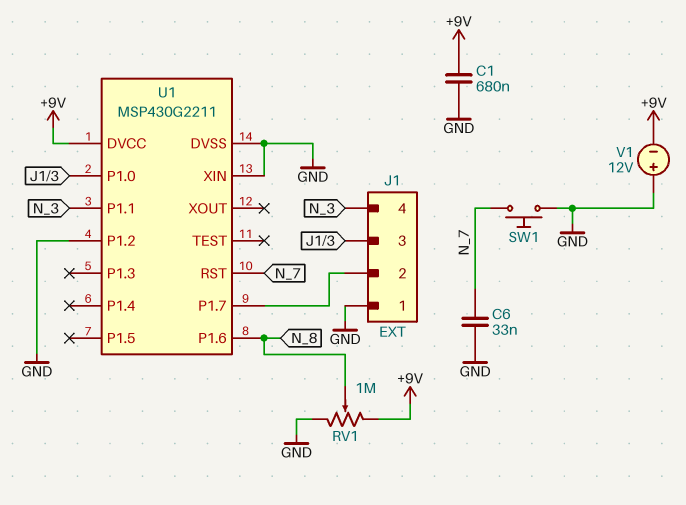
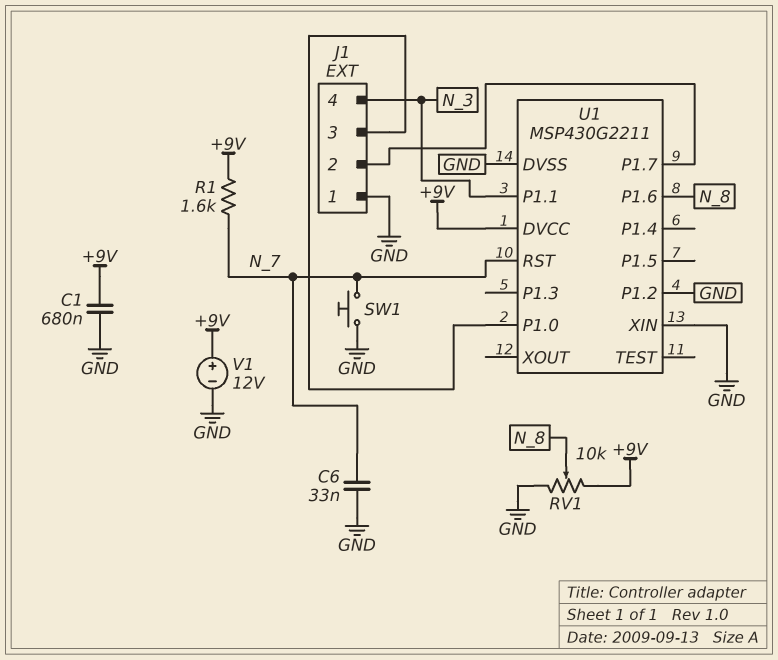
R1: none -> 1.6k (+9V, N_7)
RV1: 1M (+9V, GND, wiper N_8) -> 10k (+9V, GND, wiper N_8)
V1: 12V (plus GND, minus +9V) -> 12V (plus +9V, minus GND)

